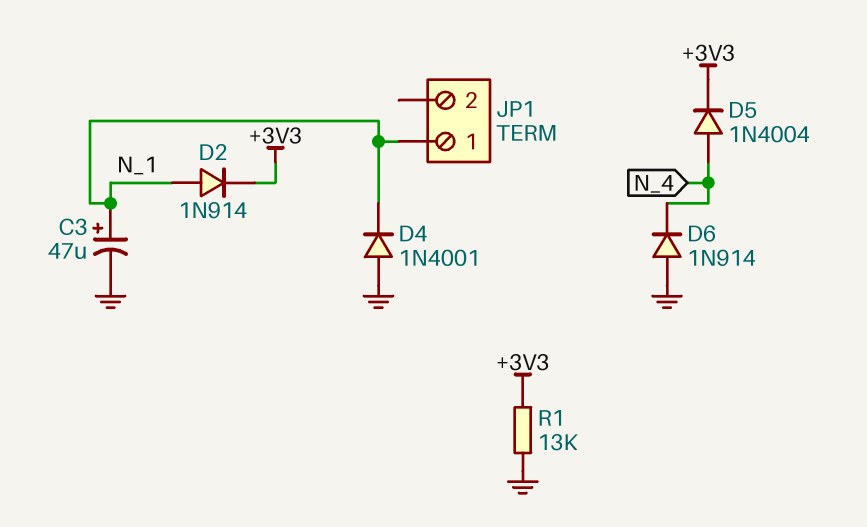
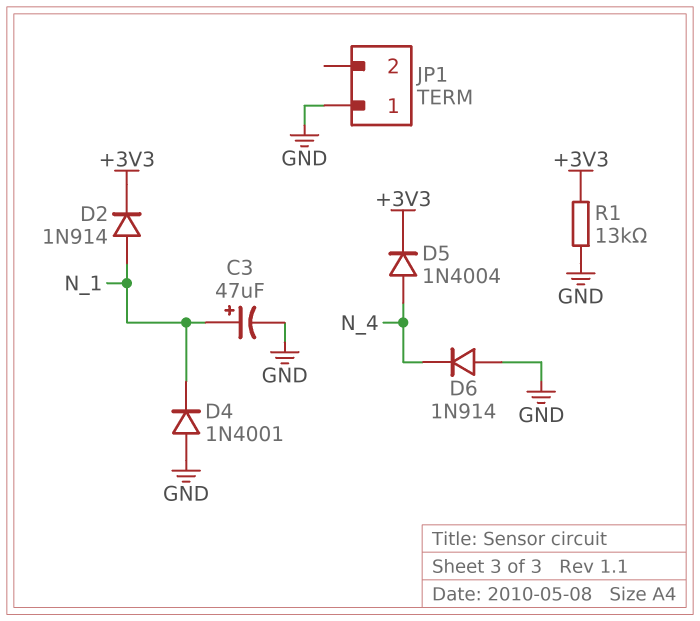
JP1 pin 1: N_1 -> GND

